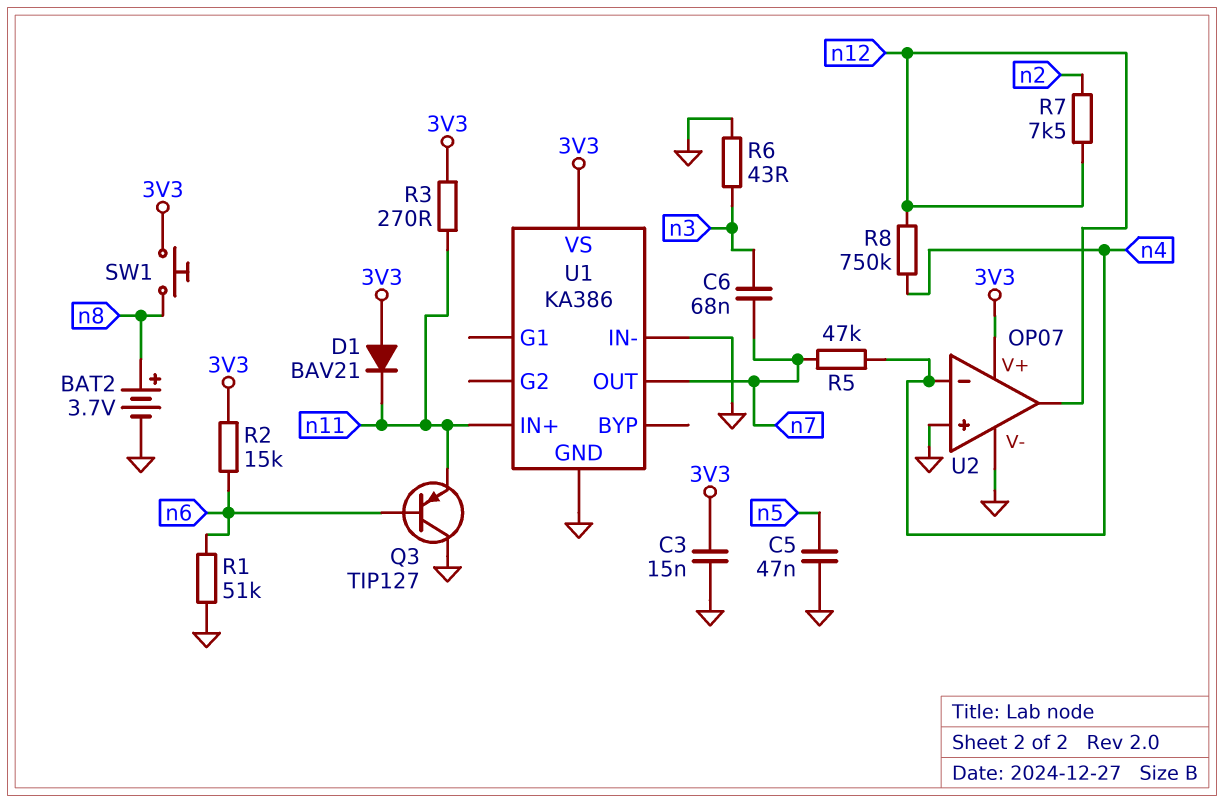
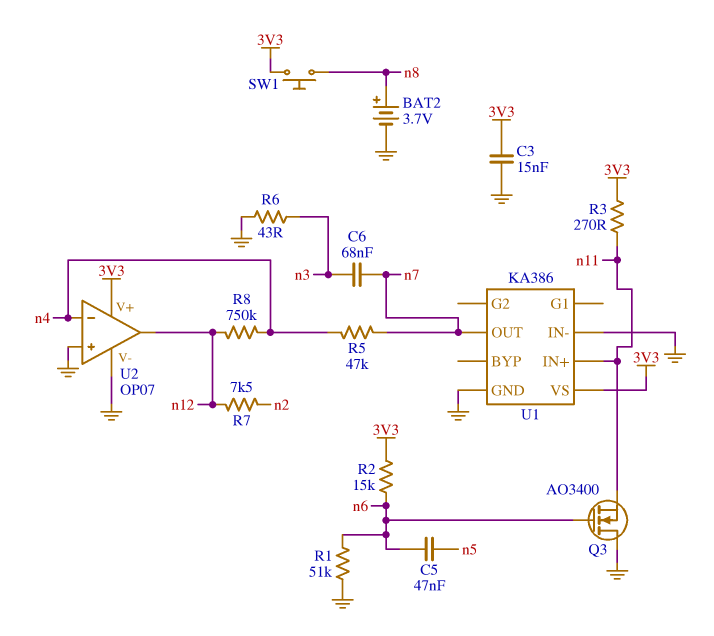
C5: 47nF (GND, n5) -> 47nF (n5, n6)
D1: diode BAV21 (A 3V3, K n11) -> none
Q3: PNP TIP127 (B n6, C GND, E n11) -> NMOS AO3400 (G n6, D GND, S n11)

